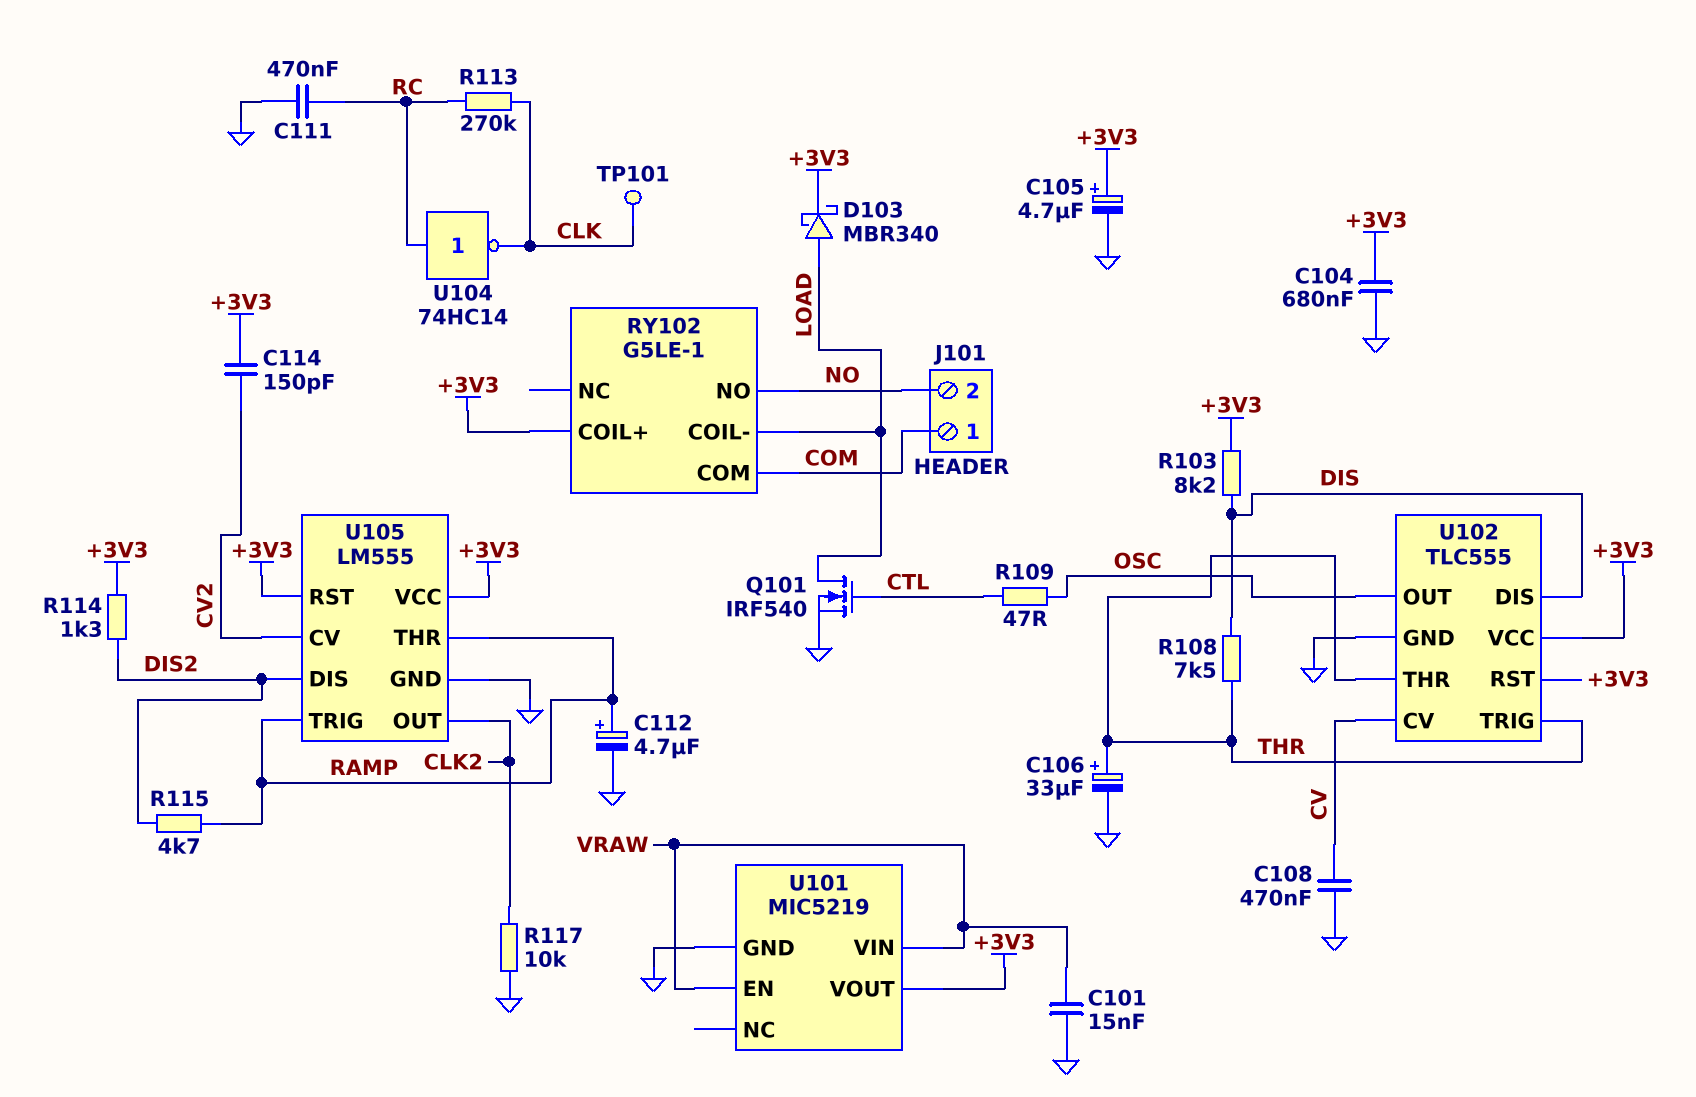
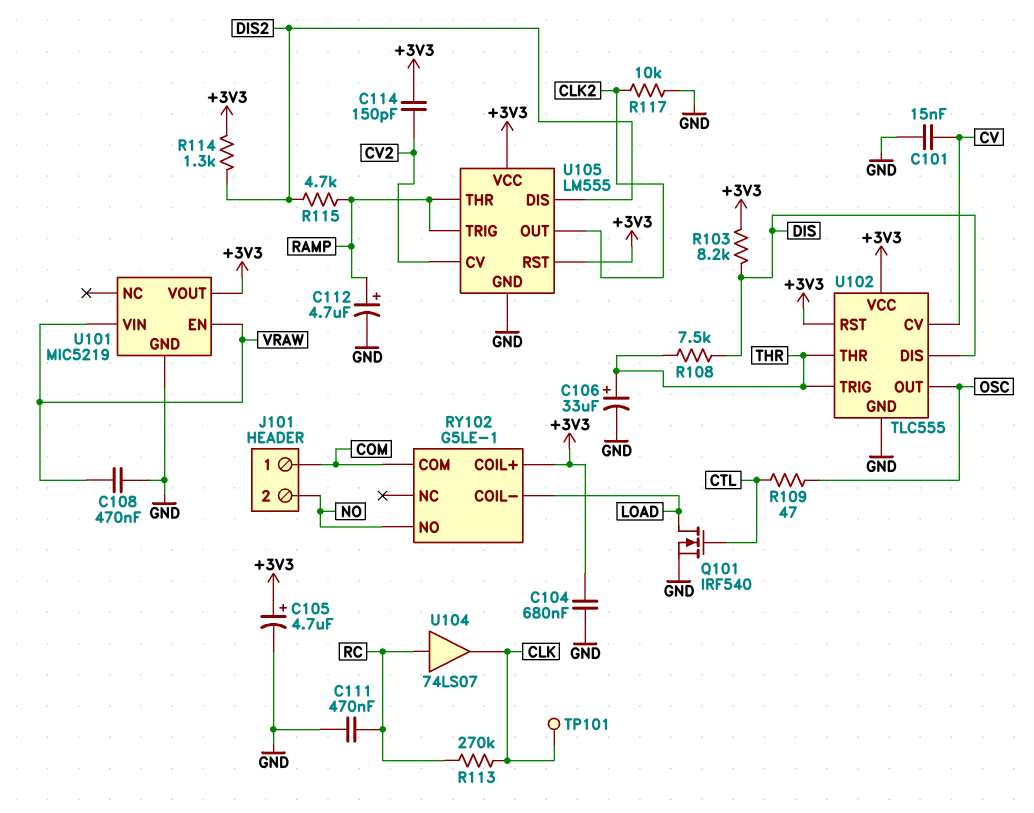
C101: 15nF (GND, VRAW) -> 15nF (CV, GND)
C108: 470nF (CV, GND) -> 470nF (GND, VRAW)
D103: schottky MBR340 (A LOAD, K +3V3) -> none
U104: NOT 74HC14 (in RC, out CLK) -> buffer 74LS07 (in RC, out CLK)

